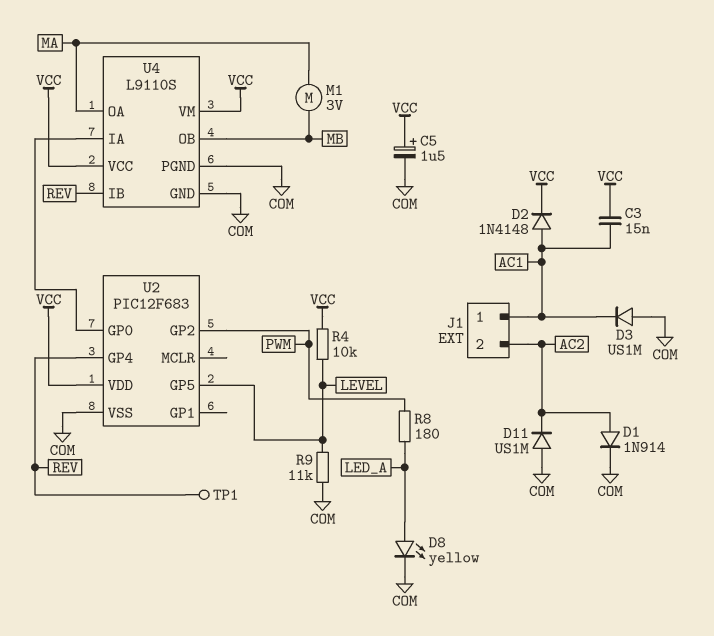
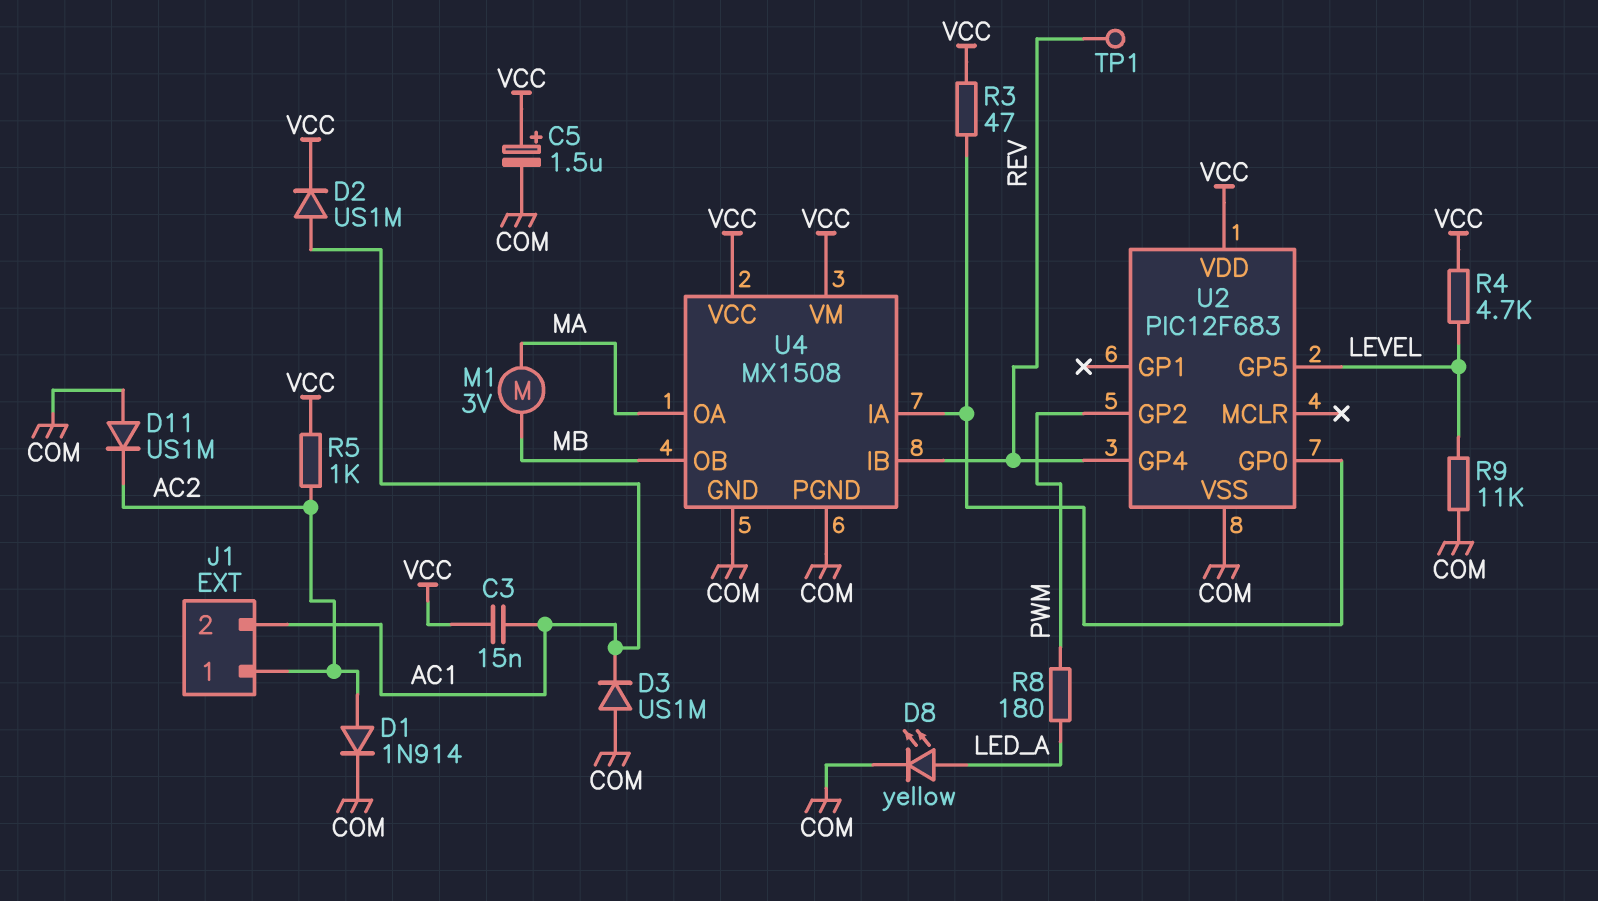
D2: diode 1N4148 (A AC1, K VCC) -> diode US1M (A AC1, K VCC)
J1 pin 1: AC1 -> AC2
J1 pin 2: AC2 -> AC1
R3: none -> 47 (U2/GP0, VCC)
R4: 10k (LEVEL, VCC) -> 4.7k (LEVEL, VCC)
R5: none -> 1k (AC2, VCC)
U4: L9110S -> MX1508

